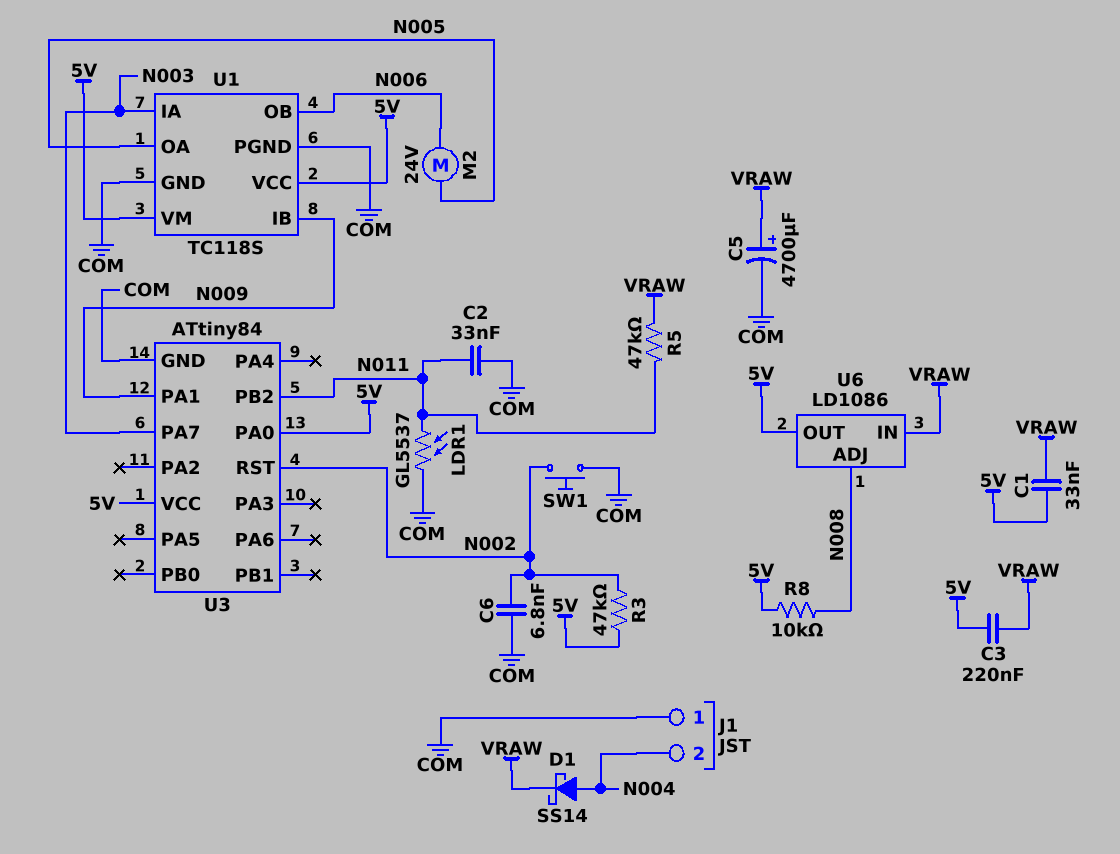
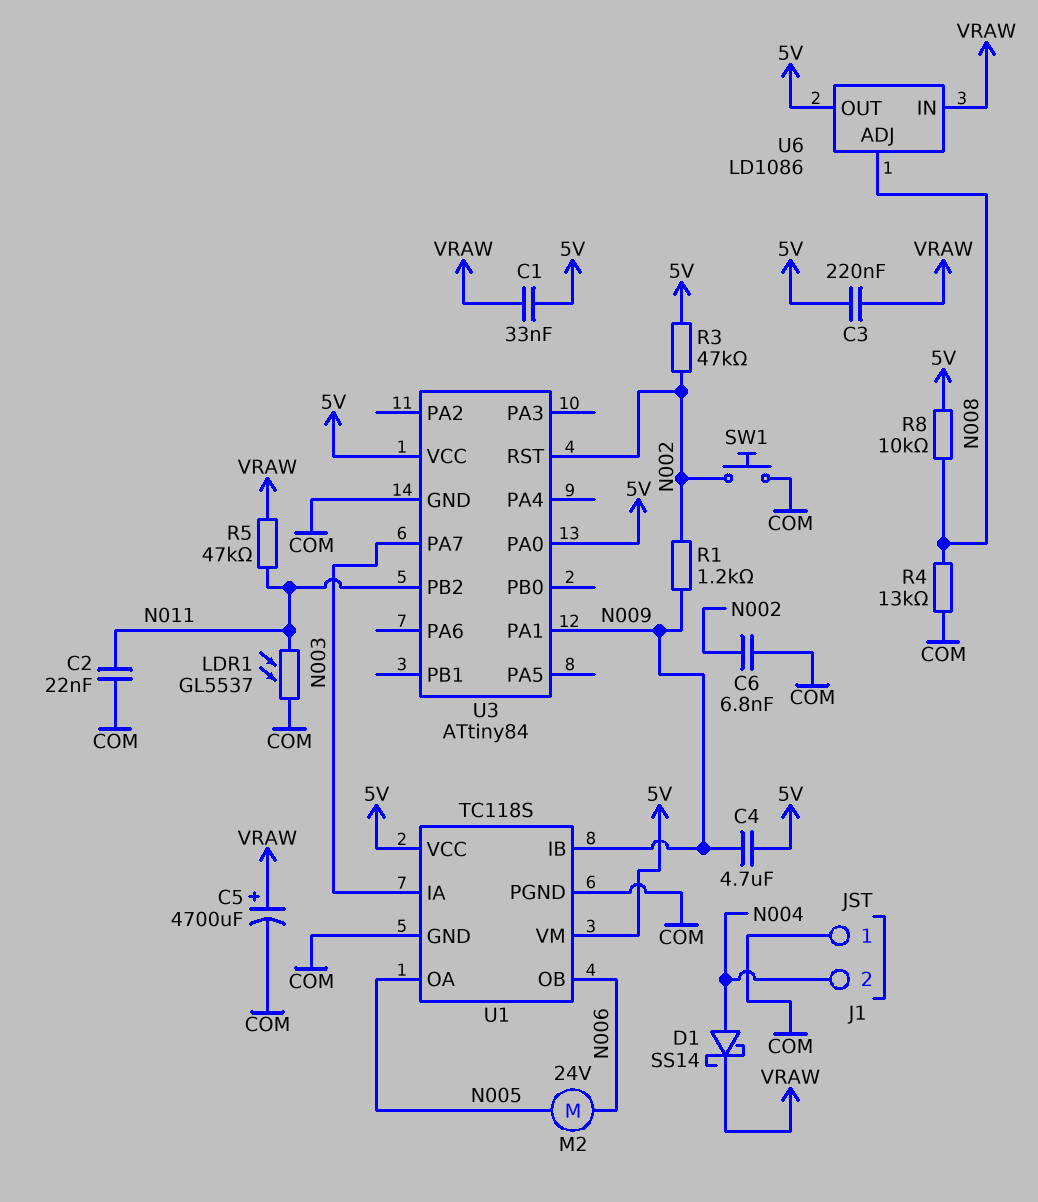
C2: 33nF (COM, N011) -> 22nF (COM, N011)
C4: none -> 4.7uF (5V, N009)
R1: none -> 1.2k (N002, N009)
R4: none -> 13k (COM, N008)

